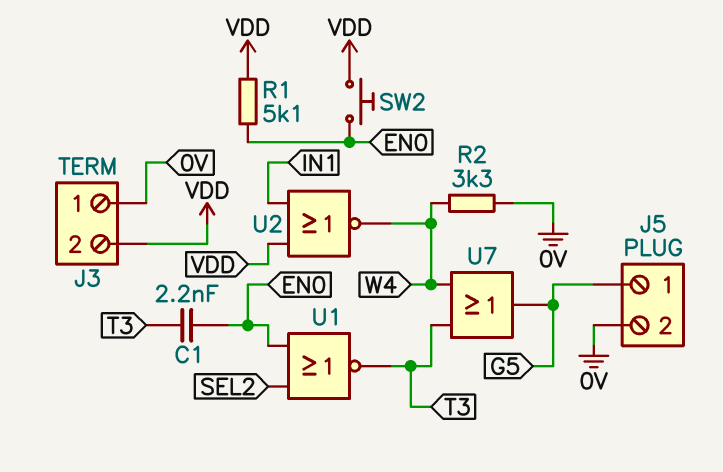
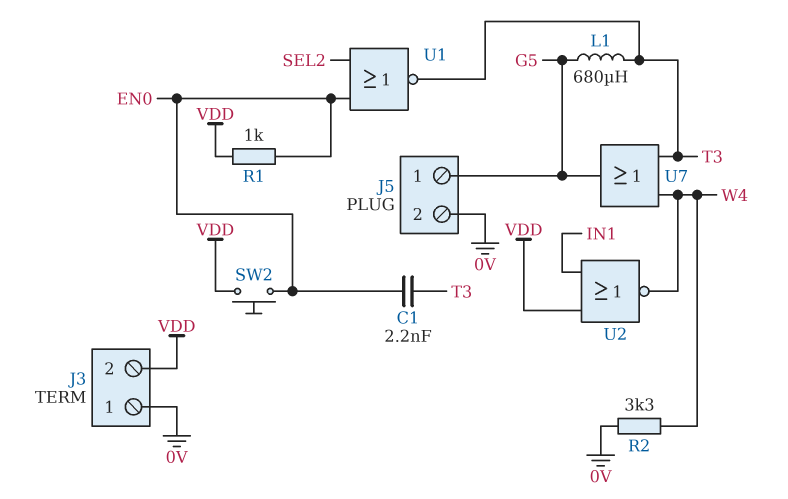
L1: none -> 680uH (G5, T3)
R1: 5.1k (EN0, VDD) -> 1k (EN0, VDD)

